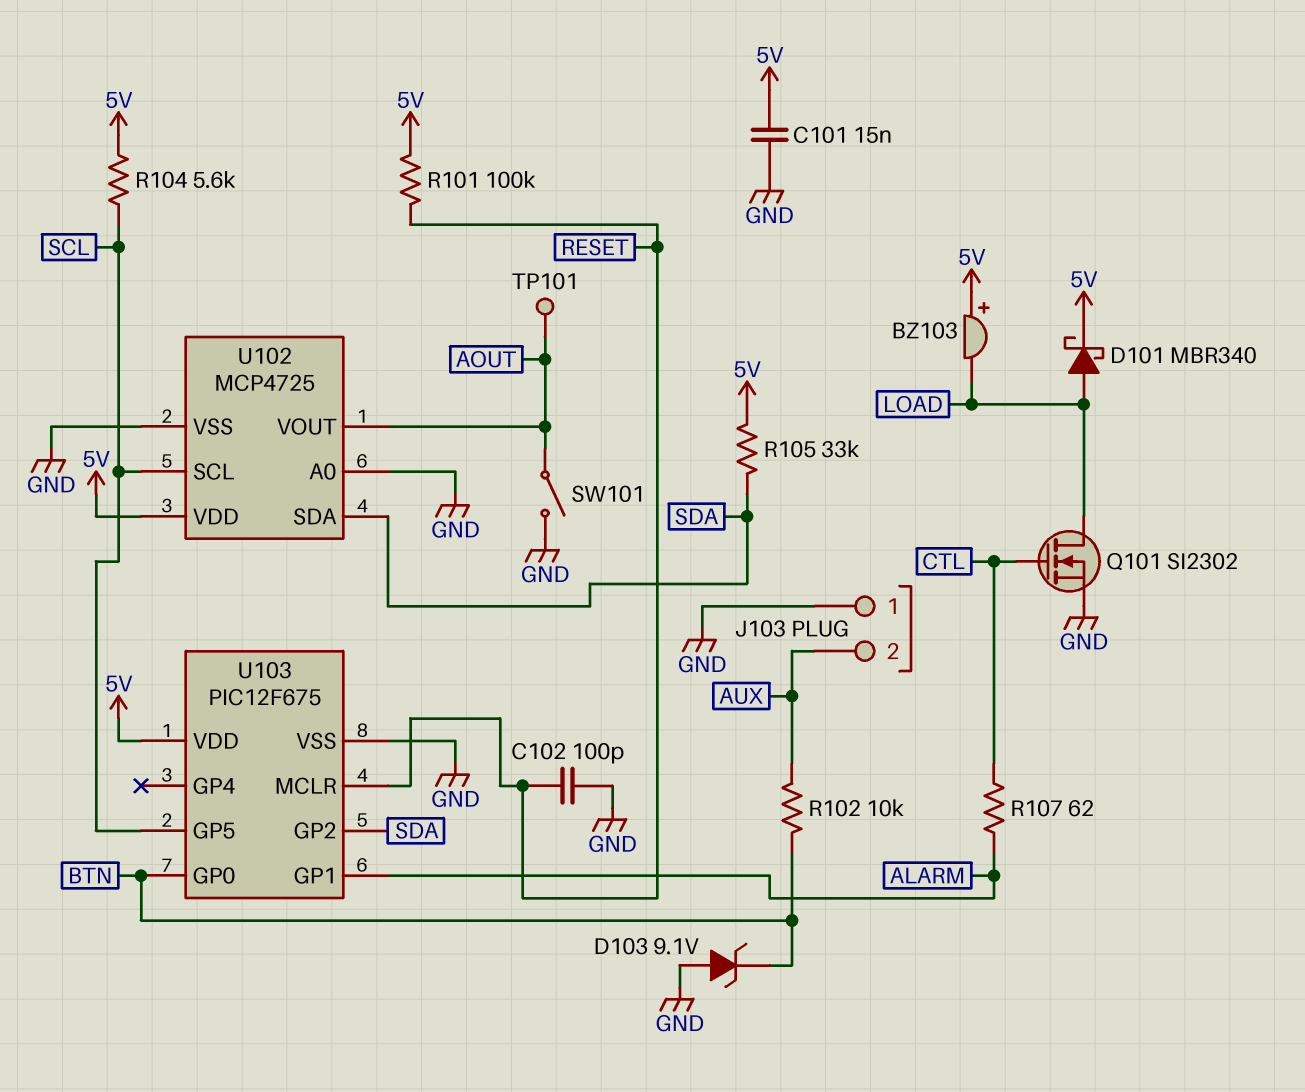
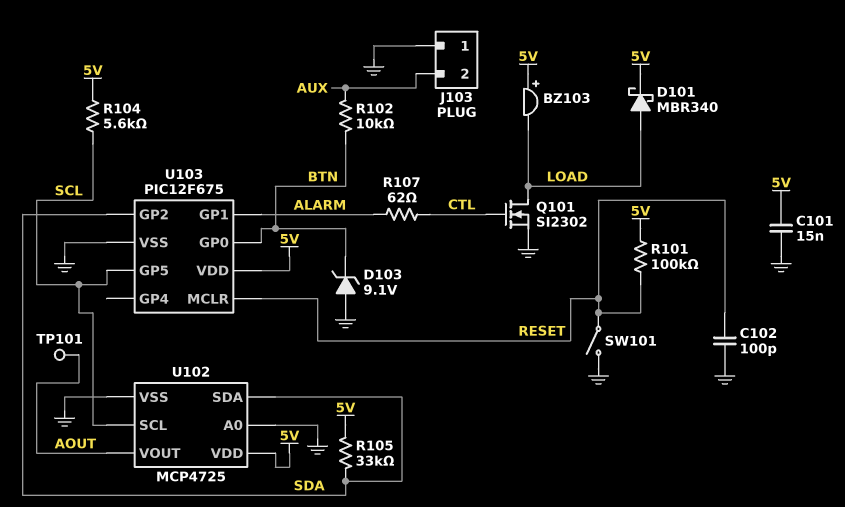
SW101: switch (AOUT, GND) -> switch (GND, RESET)

